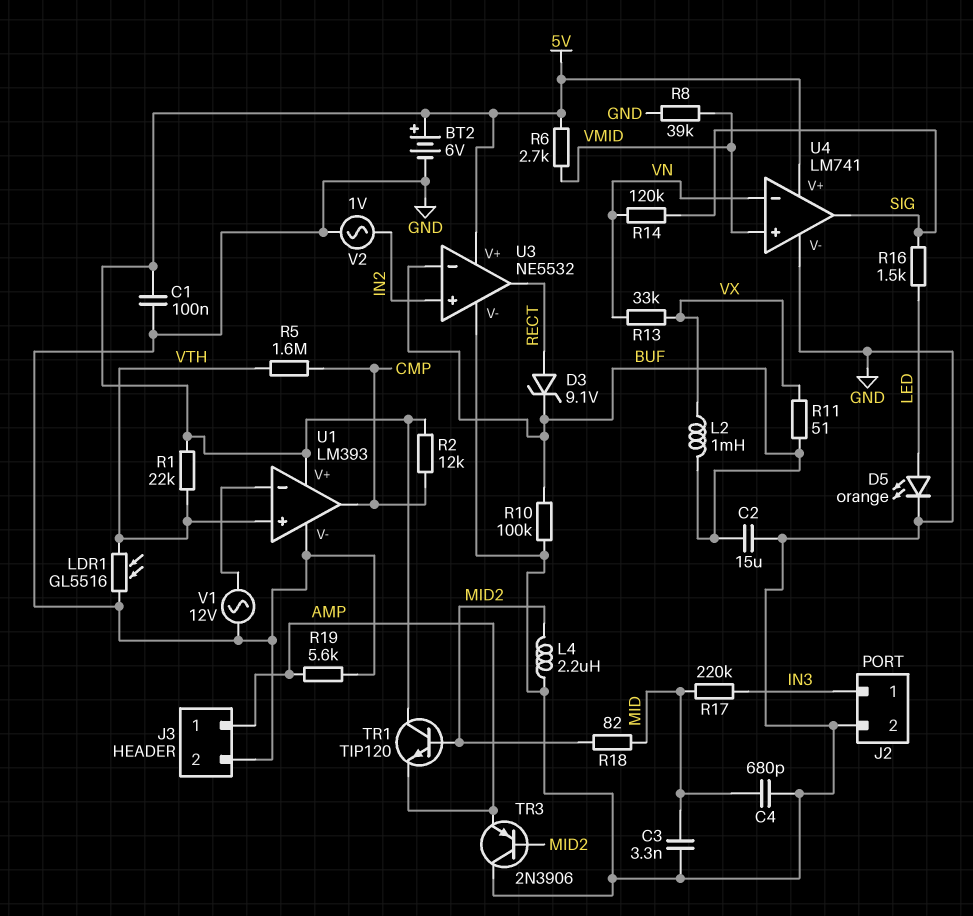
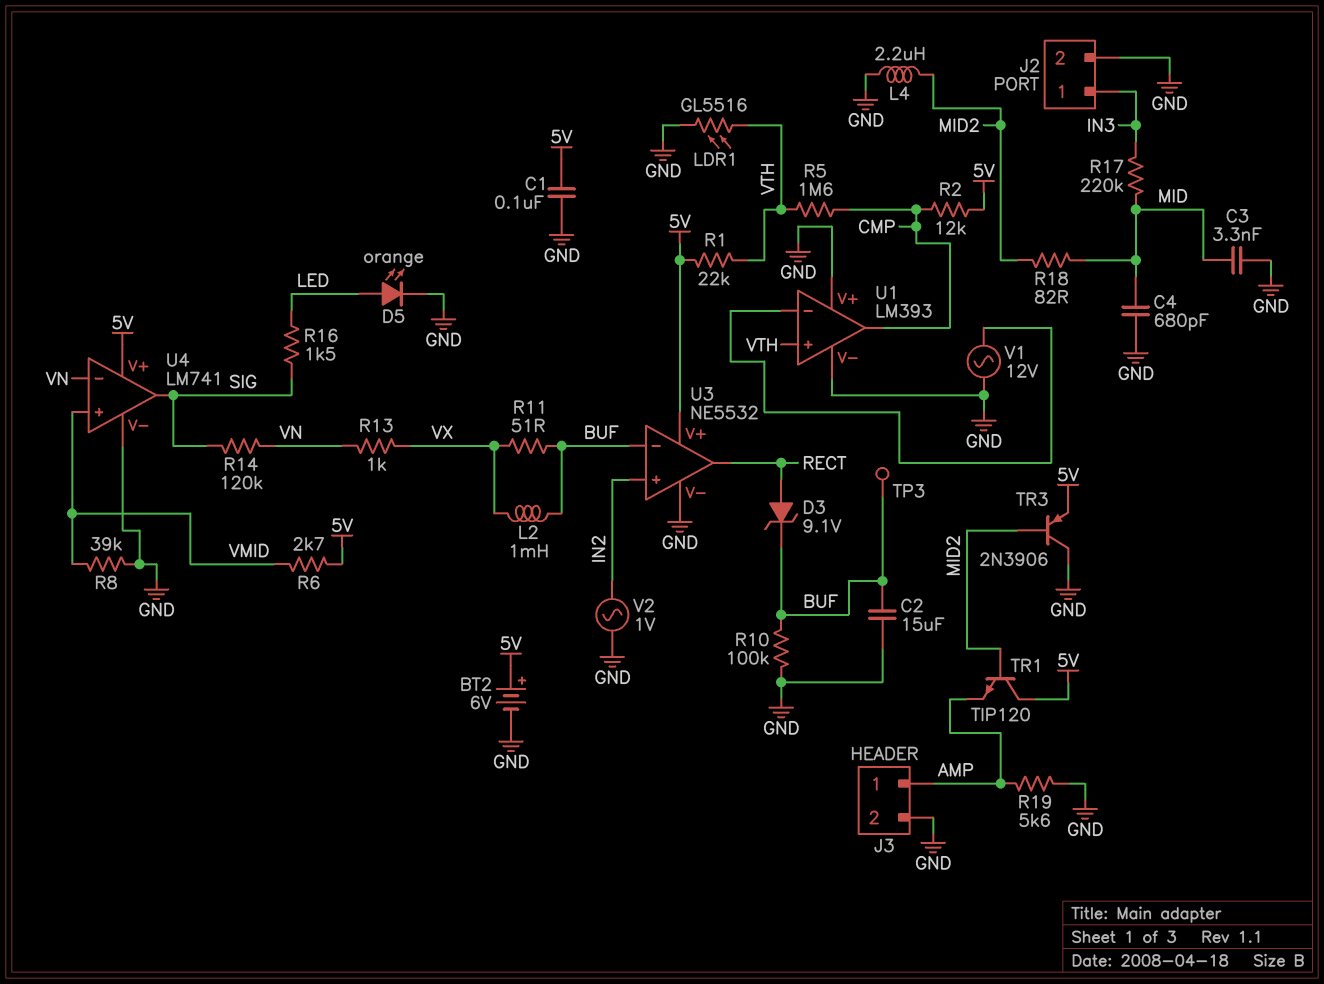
R13: 33k (VN, VX) -> 1k (VN, VX)
TP3: none -> test point (BUF)
TR3: PNP 2N3906 (B MID2, C GND, E AMP) -> PNP 2N3906 (B MID2, C GND, E 5V)
U1 pin V+: 5V -> GND

